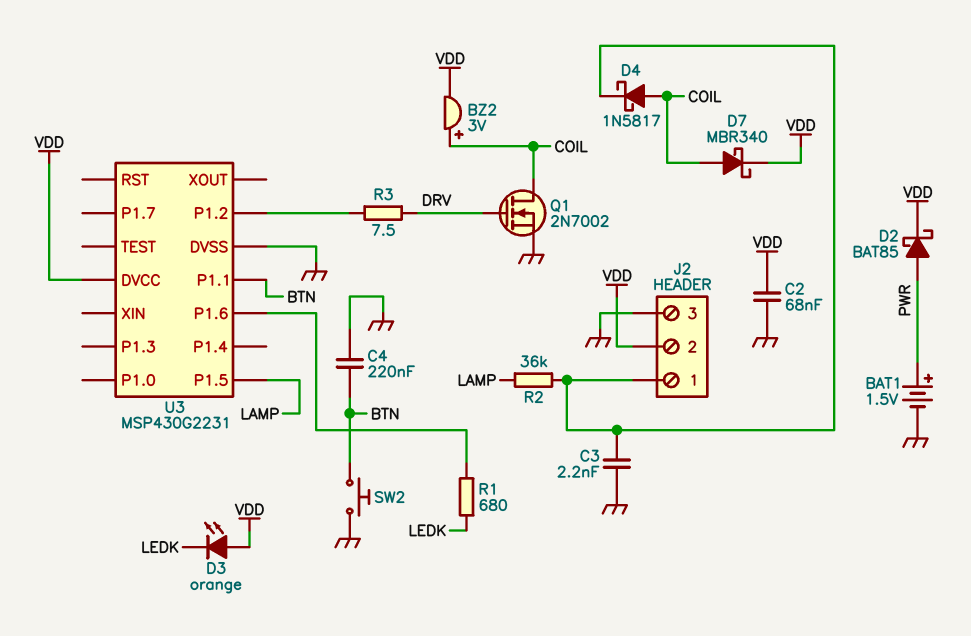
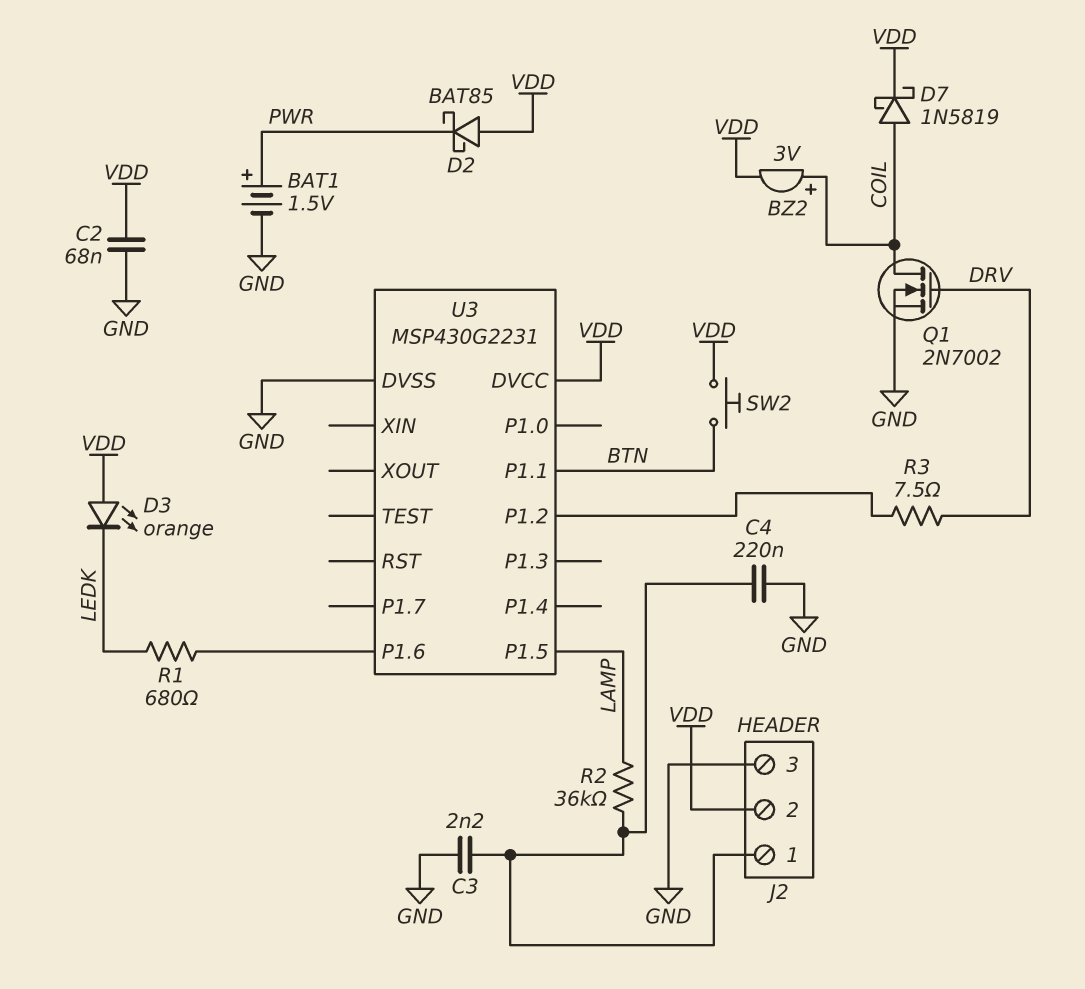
C4: 220nF (BTN, GND) -> 220nF (GND, J2/1)
D2: schottky BAT85 (A PWR, K VDD) -> schottky BAT85 (A VDD, K PWR)
D4: schottky 1N5817 (A COIL, K J2/1) -> none
D7: schottky MBR340 (A COIL, K VDD) -> schottky 1N5819 (A COIL, K VDD)
SW2: button (BTN, GND) -> button (BTN, VDD)

